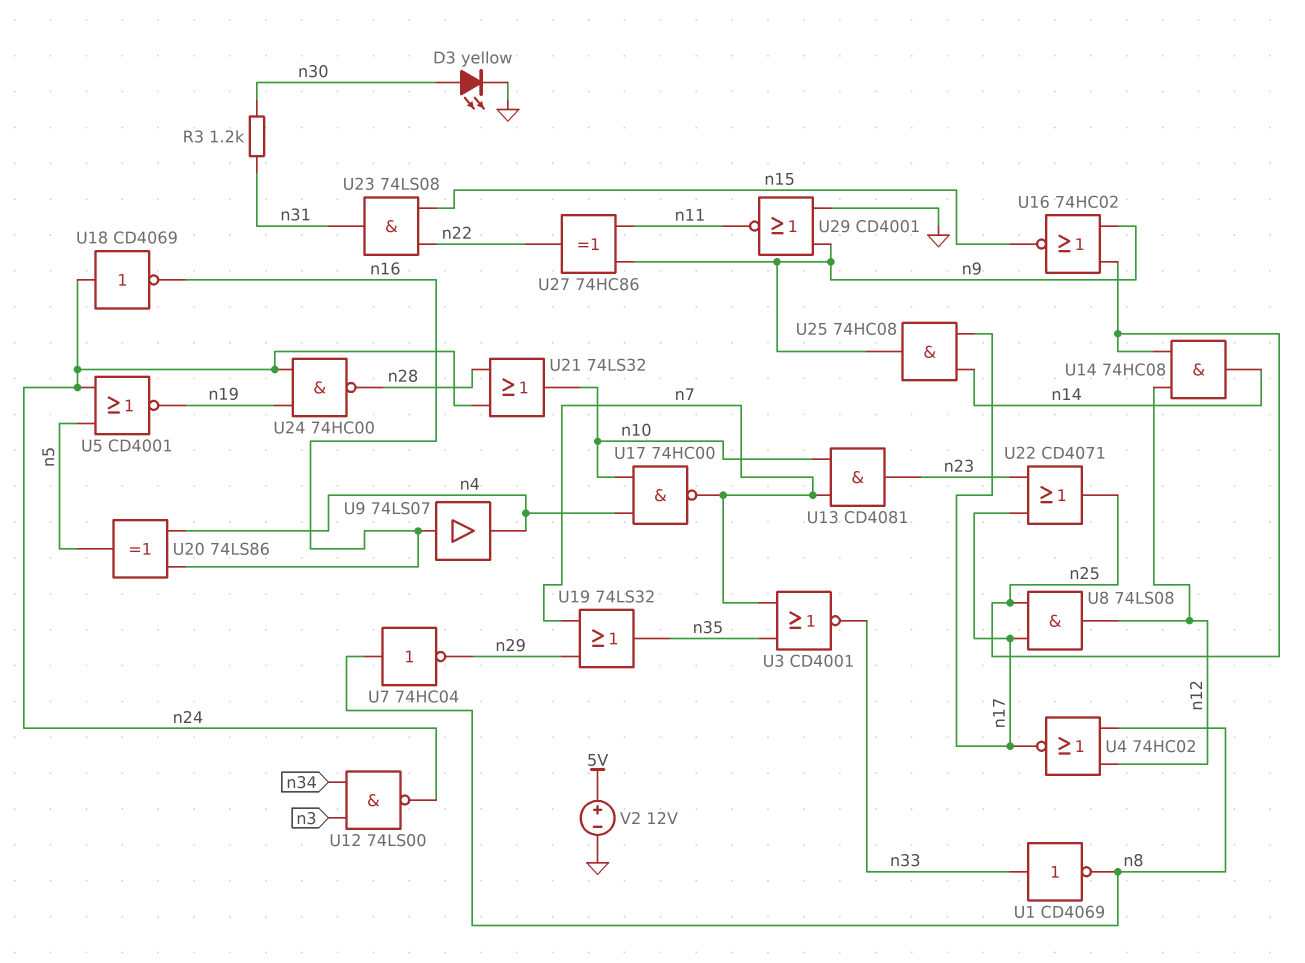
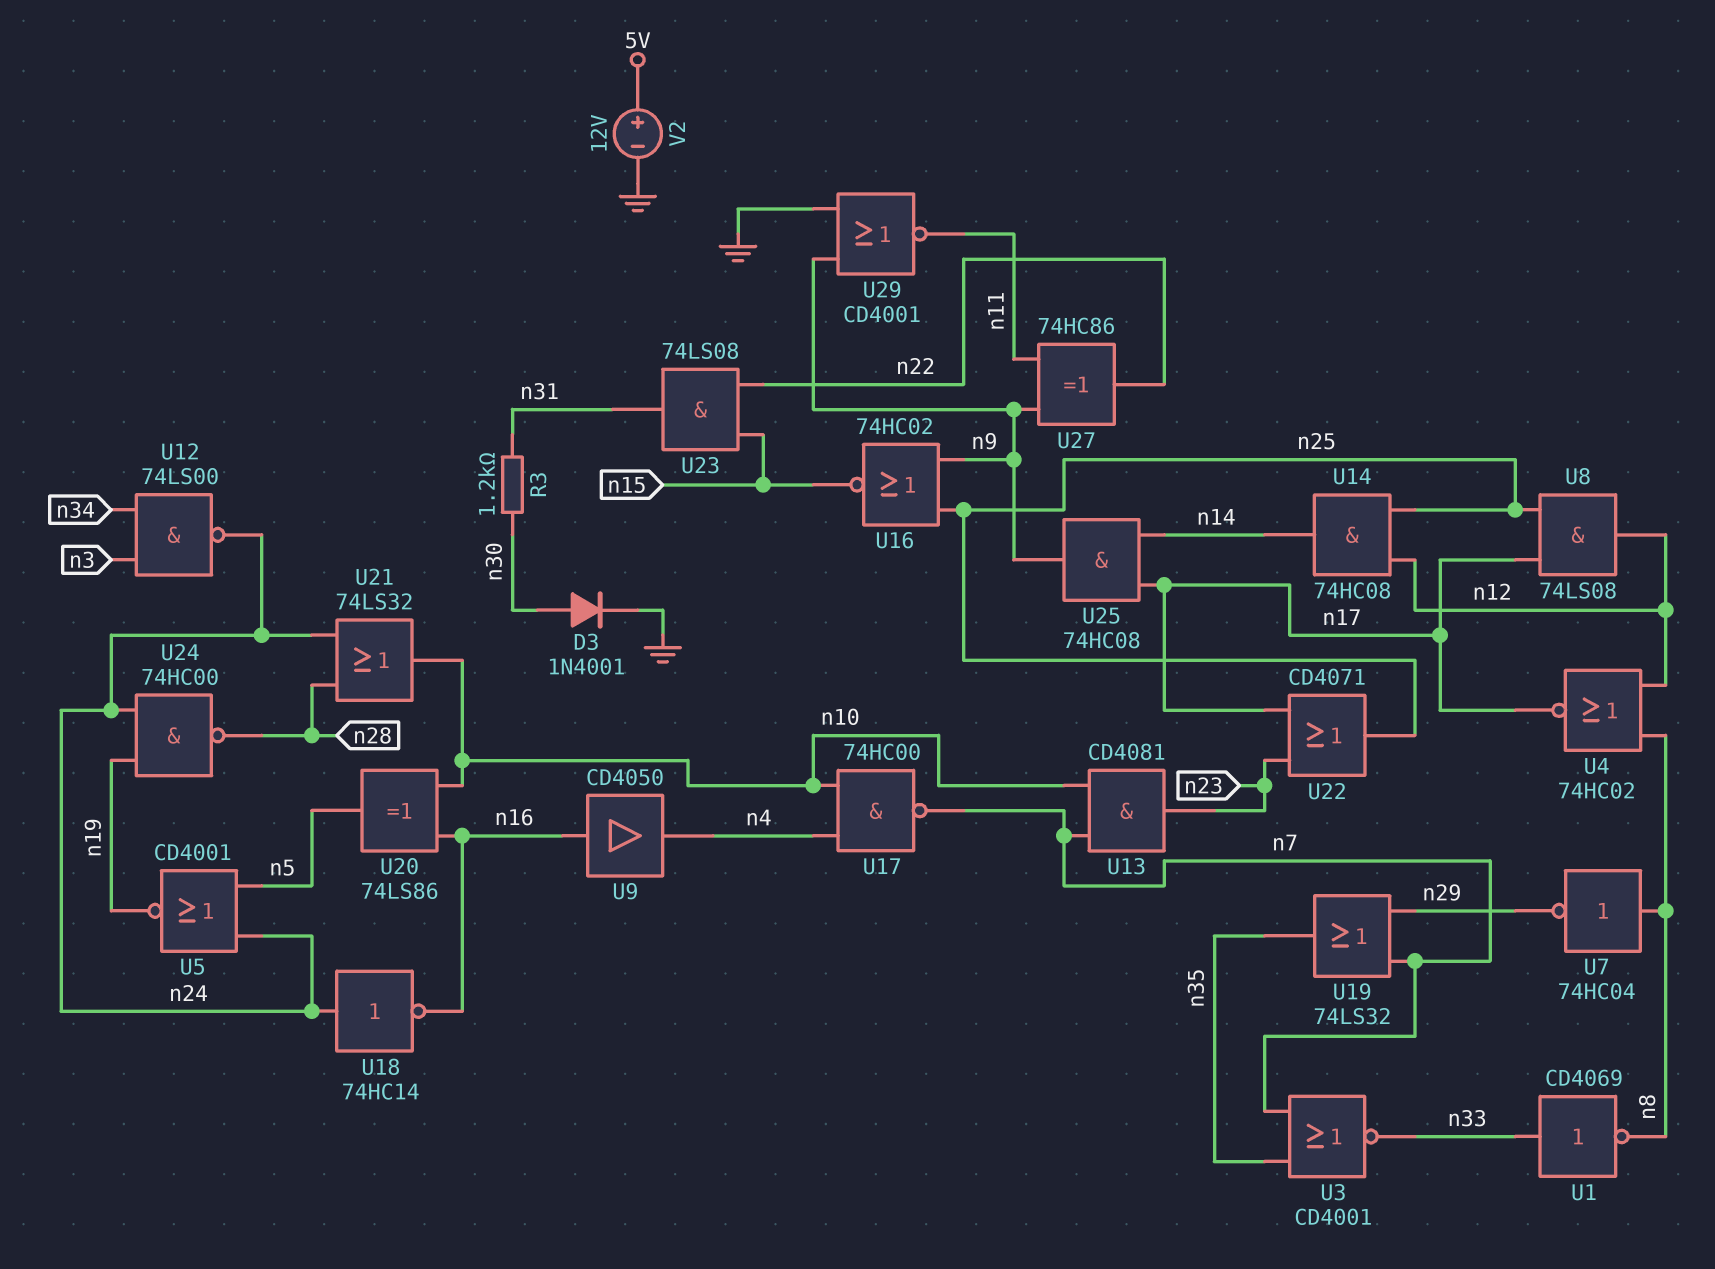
D3: LED yellow (A n30, K GND) -> diode 1N4001 (A n30, K GND)
U9: buffer 74LS07 (in n16, out n4) -> buffer CD4050 (in n16, out n4)
U18: NOT CD4069 (in n24, out n16) -> NOT 74HC14 (in n24, out n16)
U20: XOR 74LS86 (in n4, in n16, out n5) -> XOR 74LS86 (in n10, in n16, out n5)

